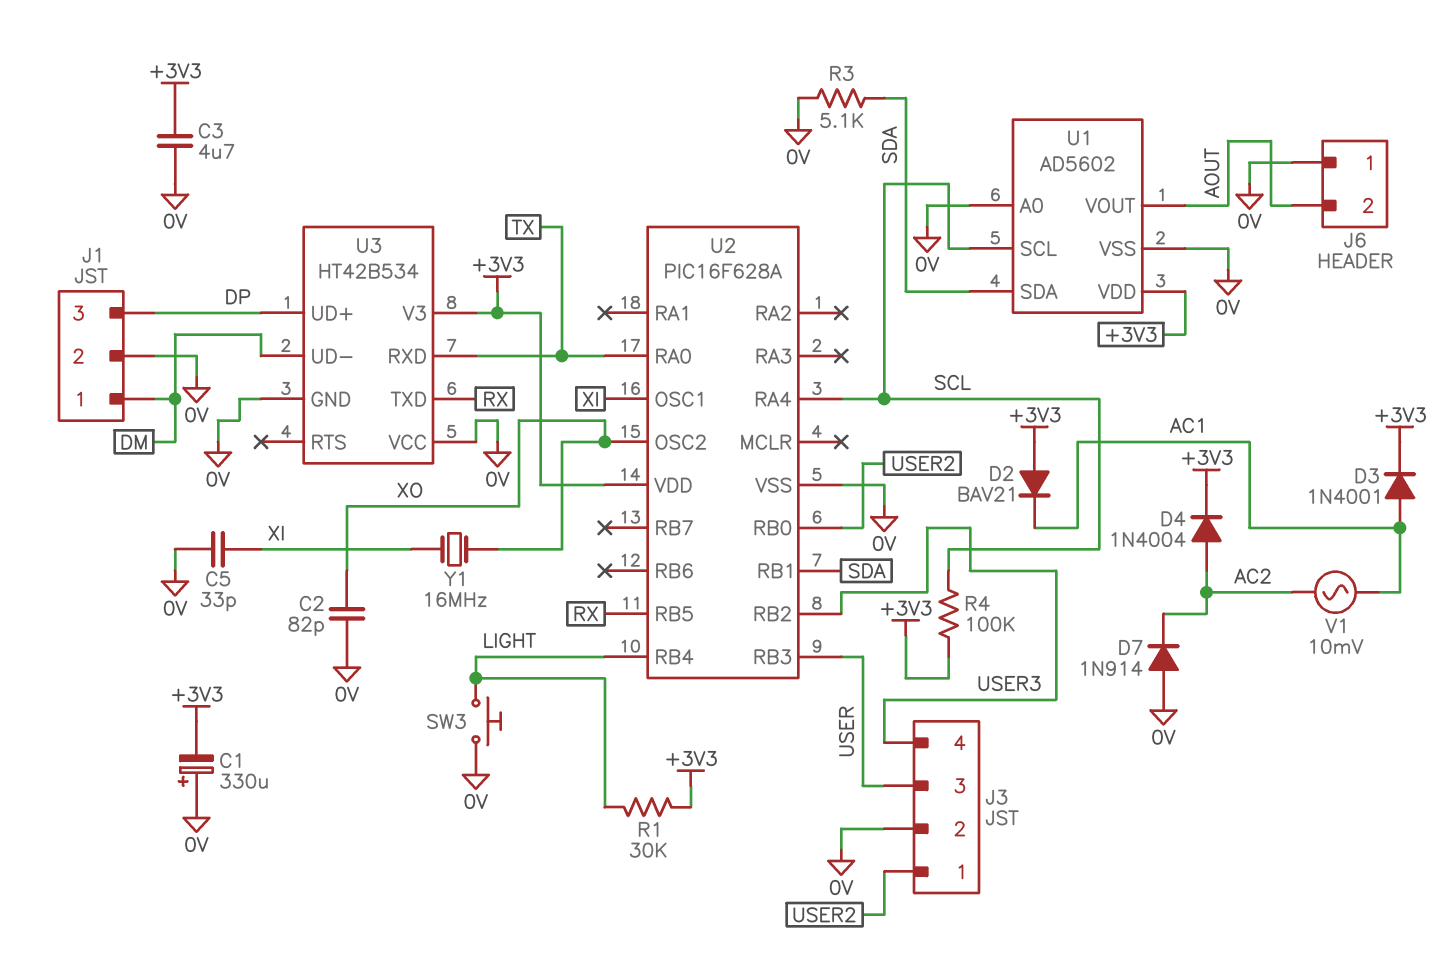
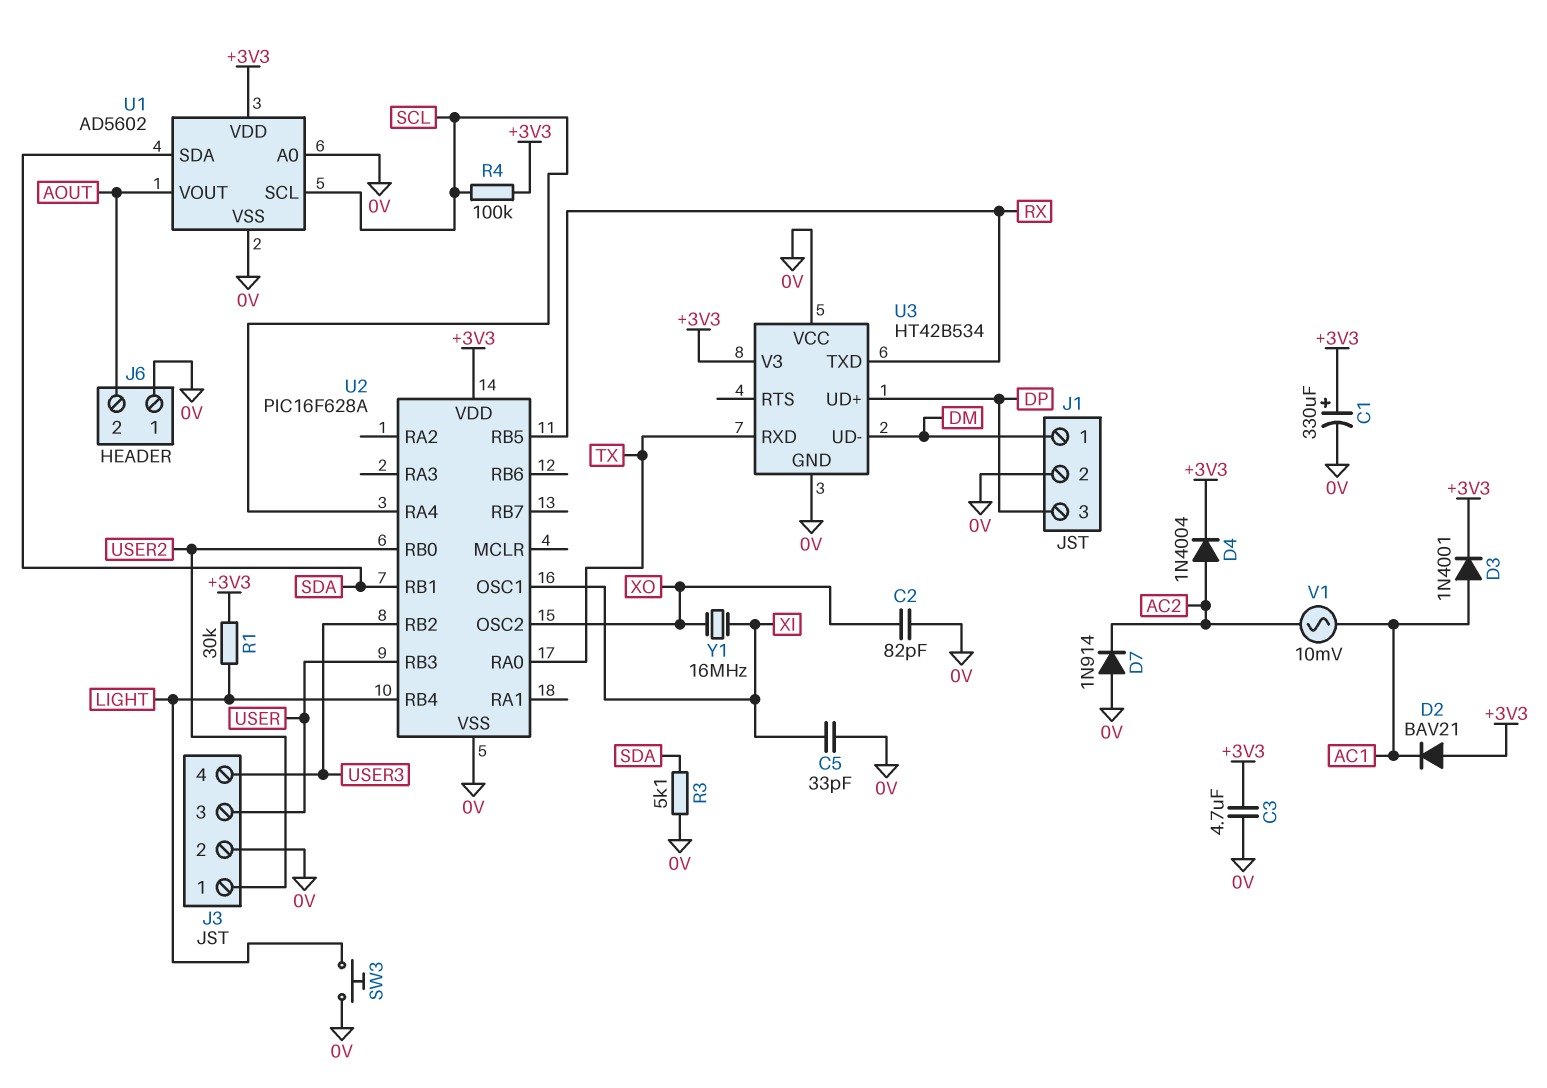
C1: 330uF (plus 0V, minus +3V3) -> 330uF (plus +3V3, minus 0V)

